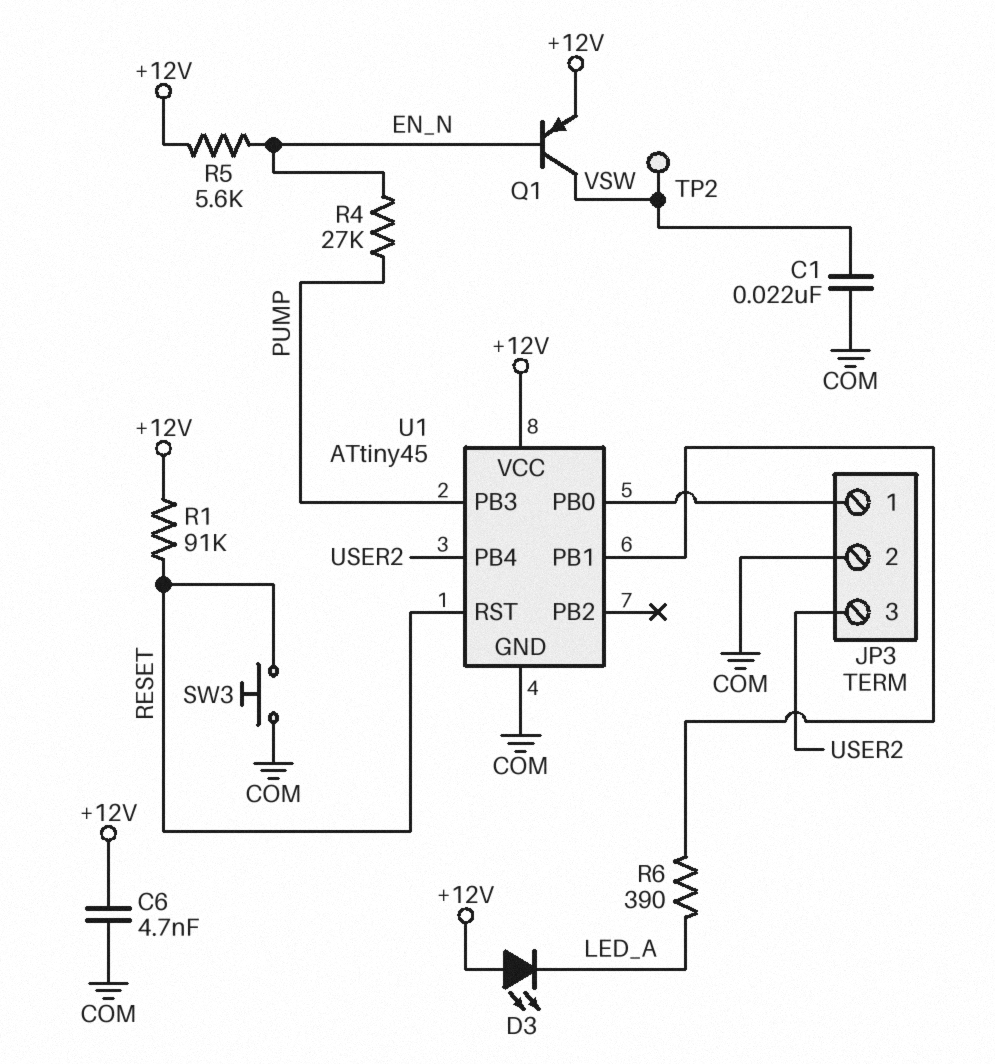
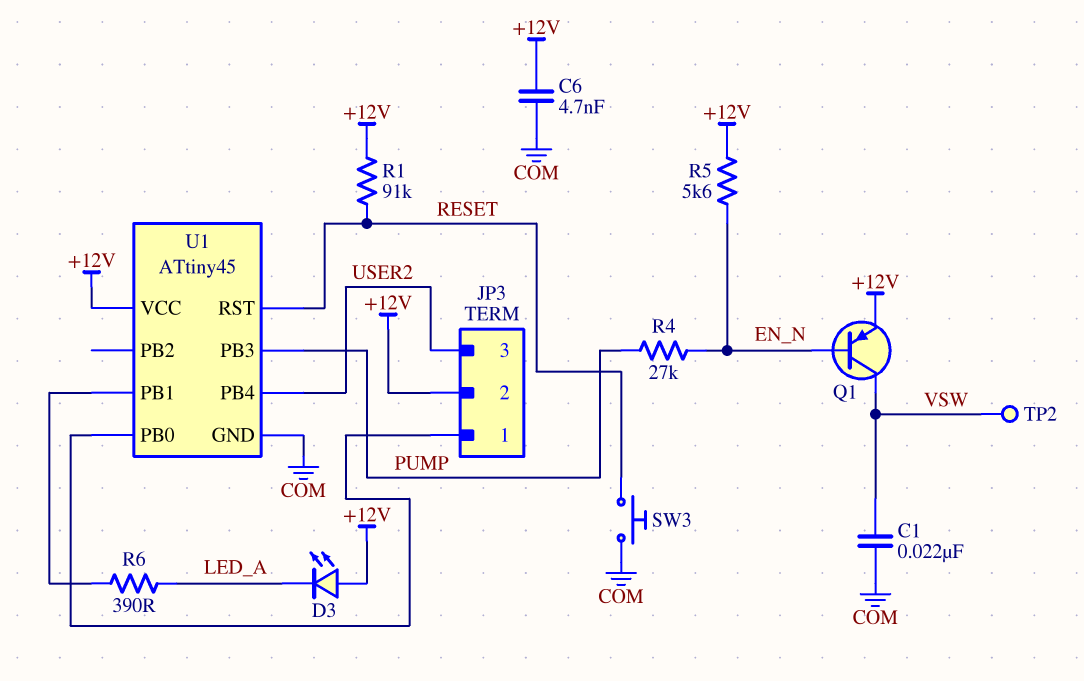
JP3 pin 2: COM -> +12V

